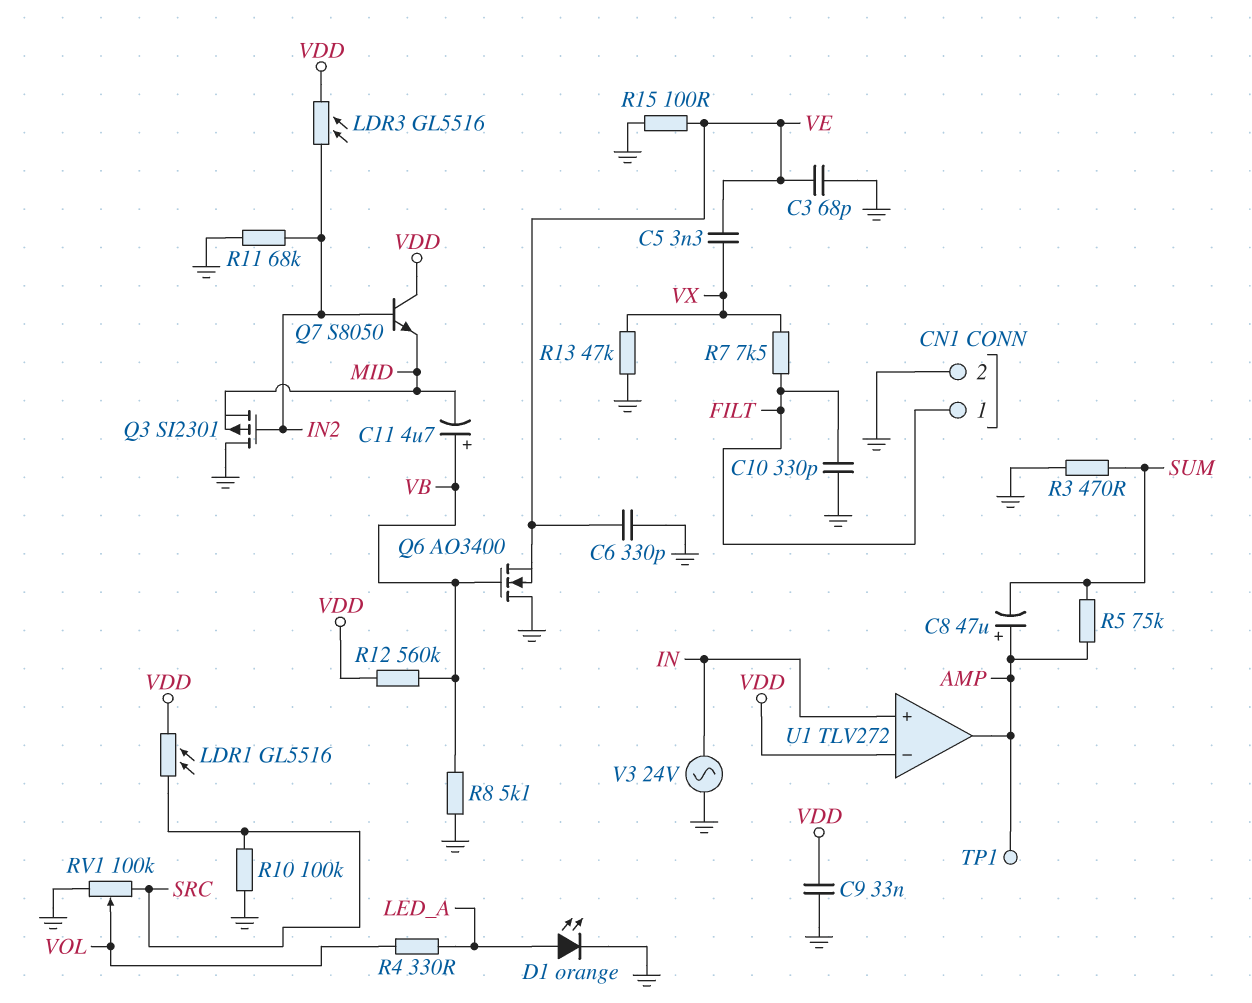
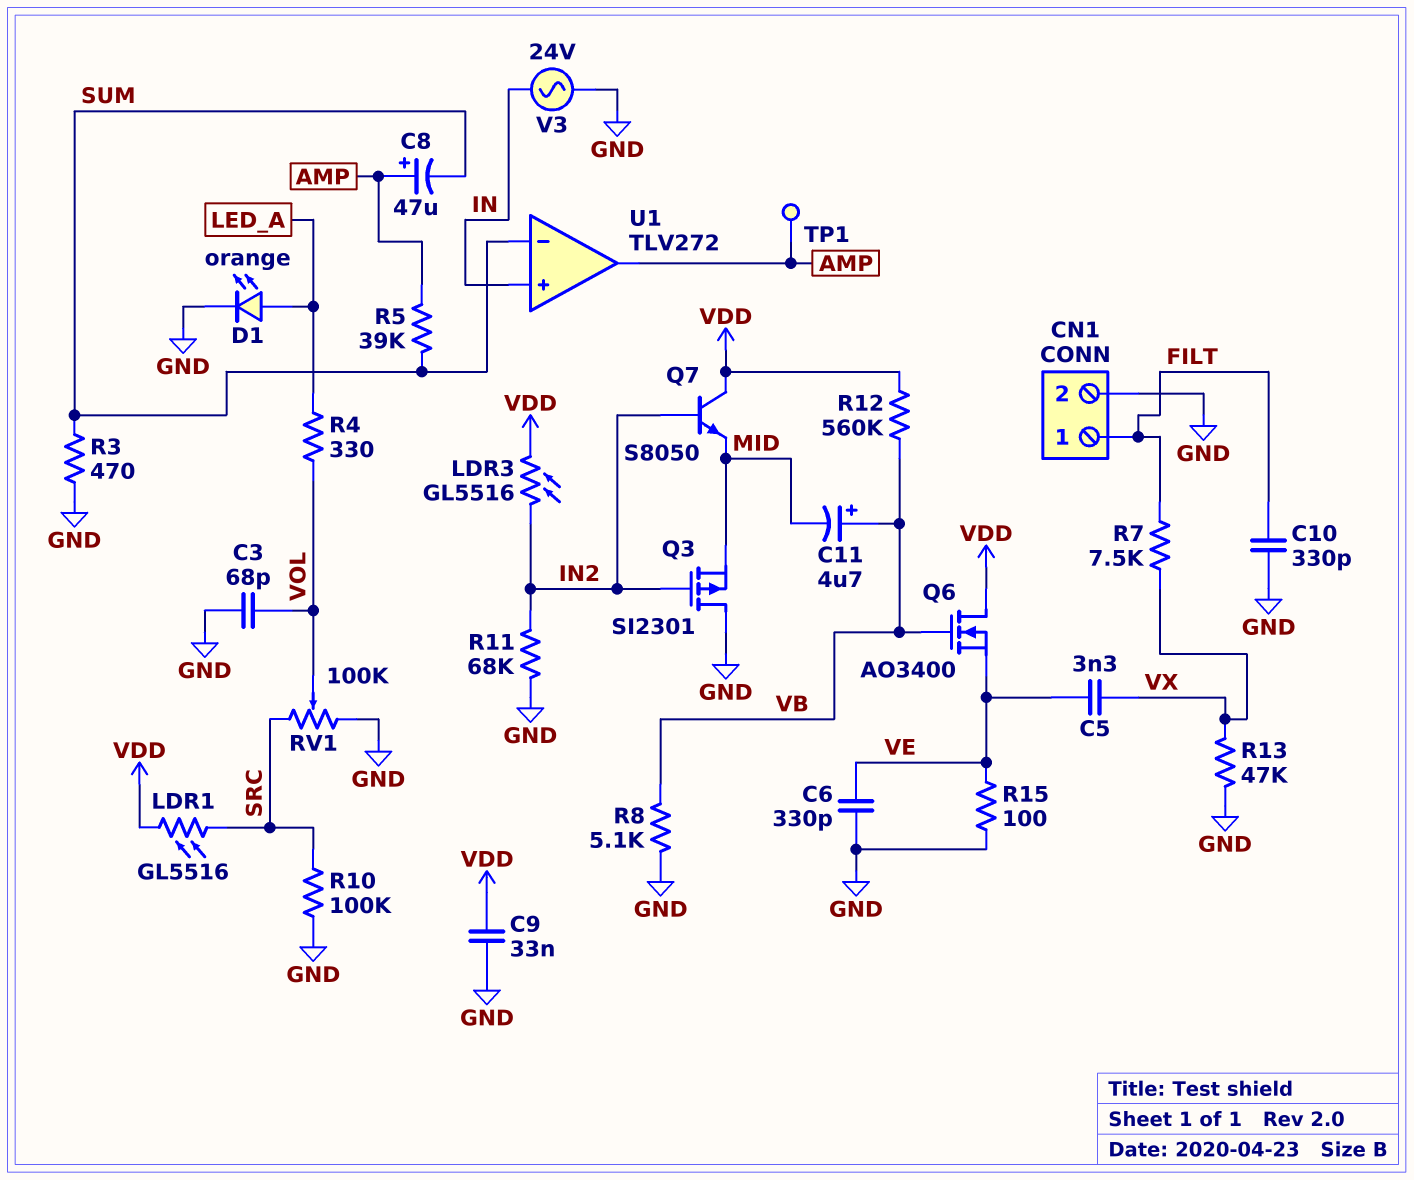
C3: 68pF (GND, VE) -> 68pF (GND, VOL)
Q6: NMOS AO3400 (G VB, D GND, S VE) -> NMOS AO3400 (G VB, D VDD, S VE)
R5: 75k (AMP, SUM) -> 39k (AMP, SUM)
U1 pin in-: VDD -> SUM

